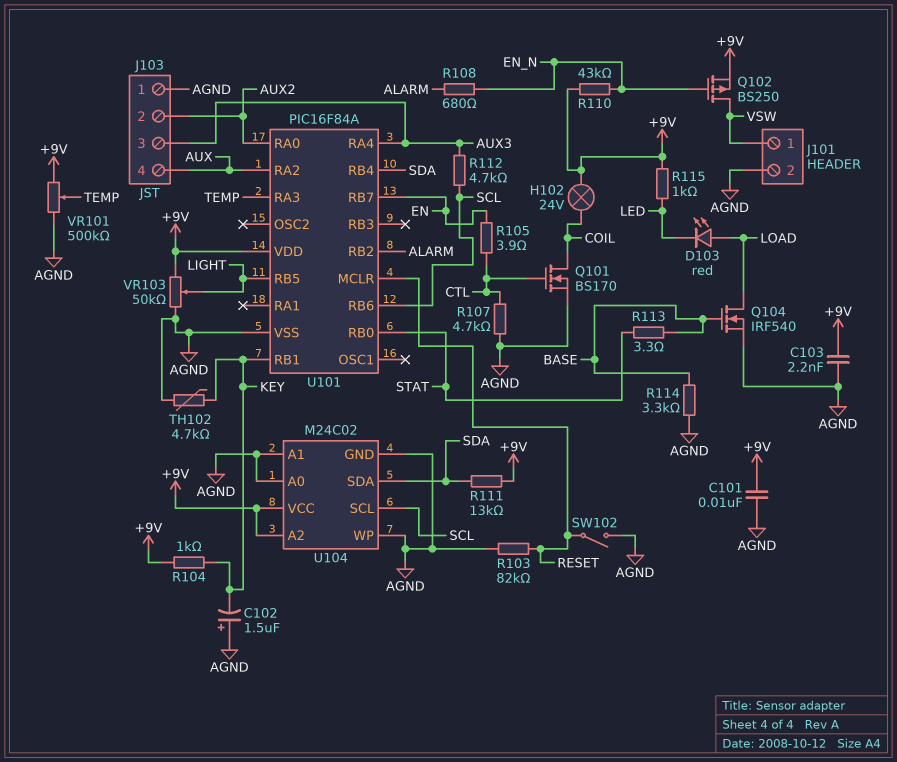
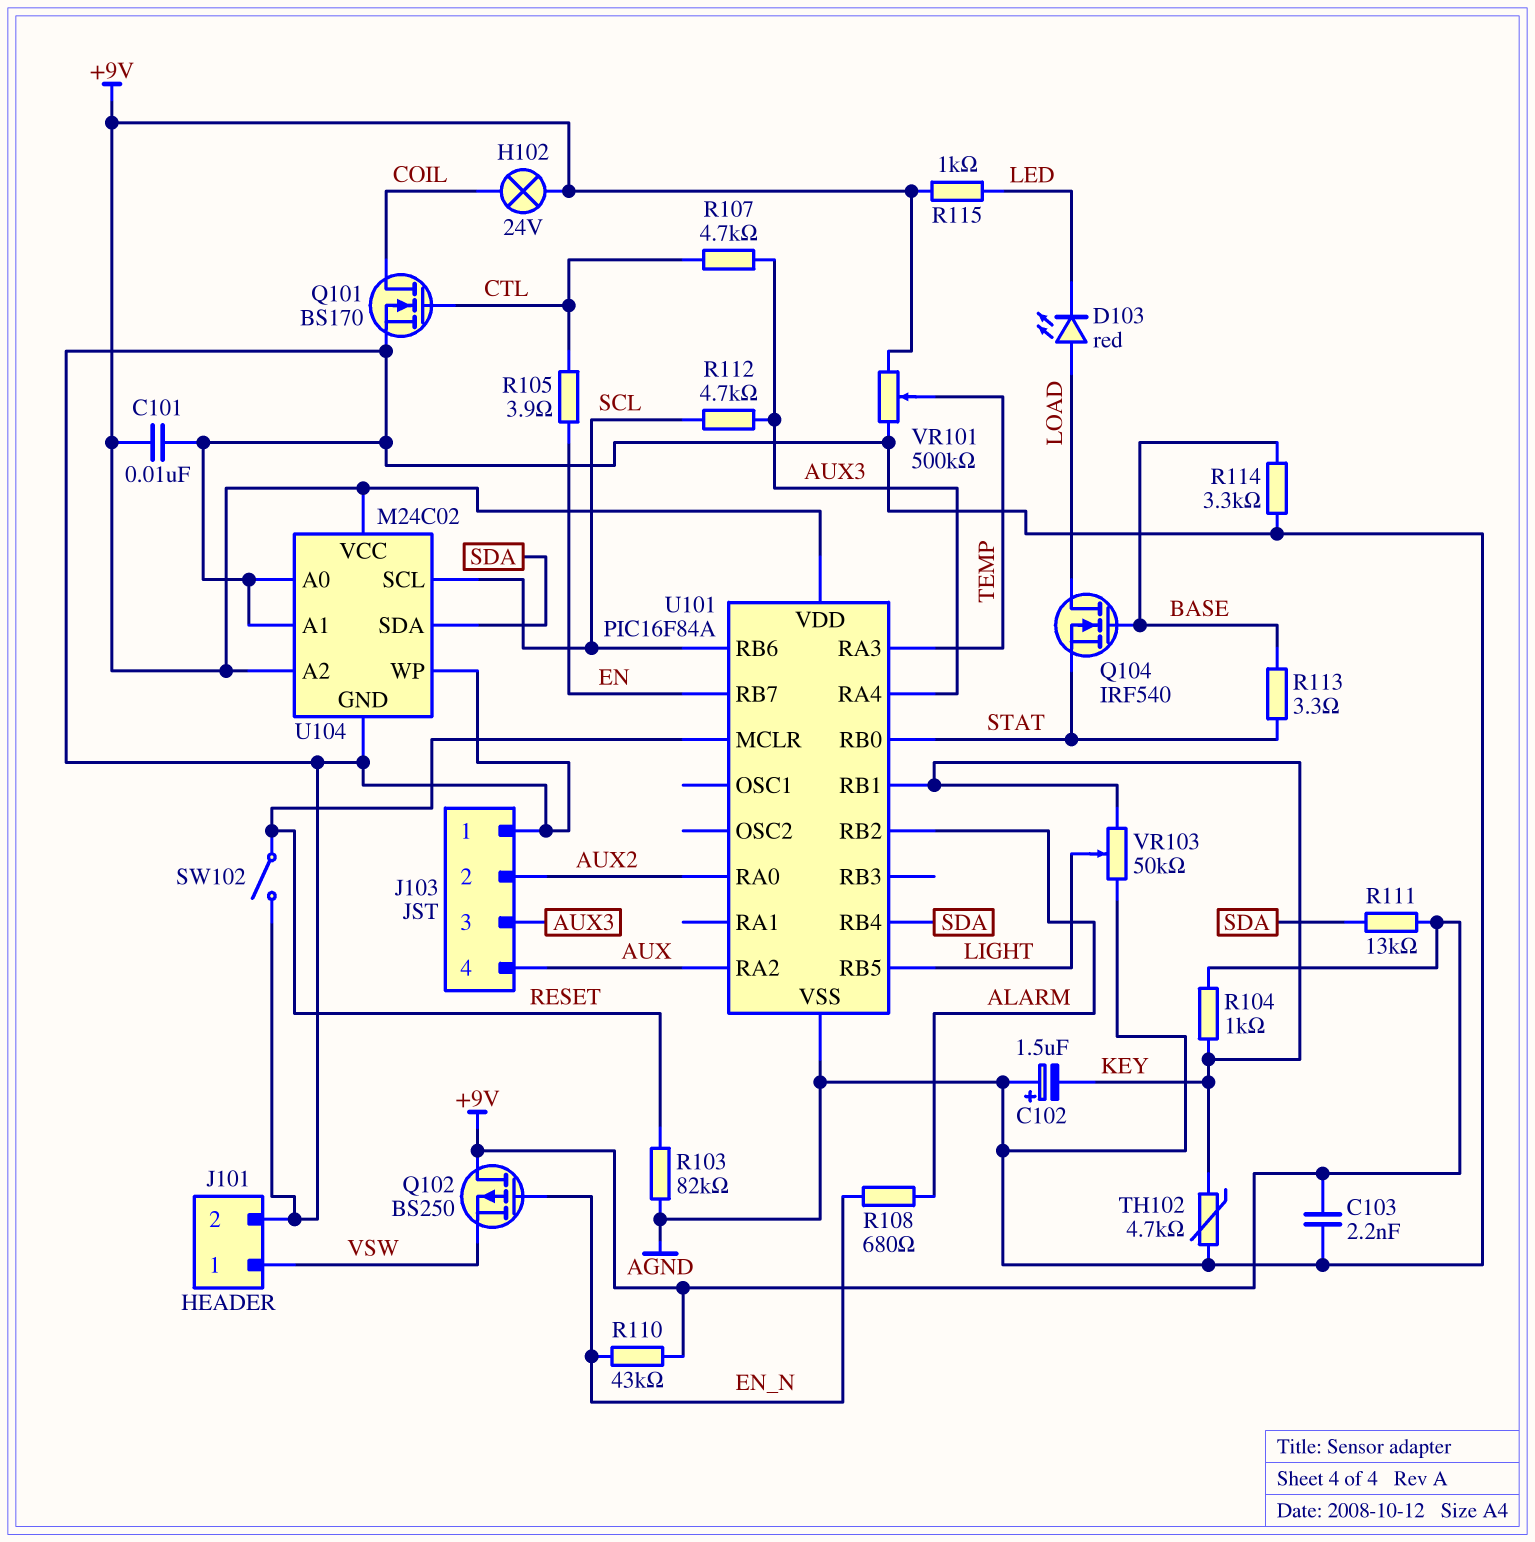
Q102: PMOS BS250 (G EN_N, D VSW, S +9V) -> PMOS BS250 (G EN_N, D +9V, S VSW)
Q104: NMOS IRF540 (G BASE, D LOAD, S AGND) -> NMOS IRF540 (G BASE, D LOAD, S STAT)
R107: 4.7k (AGND, CTL) -> 4.7k (AUX3, CTL)
VR103: 50k (+9V, AGND, wiper LIGHT) -> 50k (AGND, KEY, wiper LIGHT)

